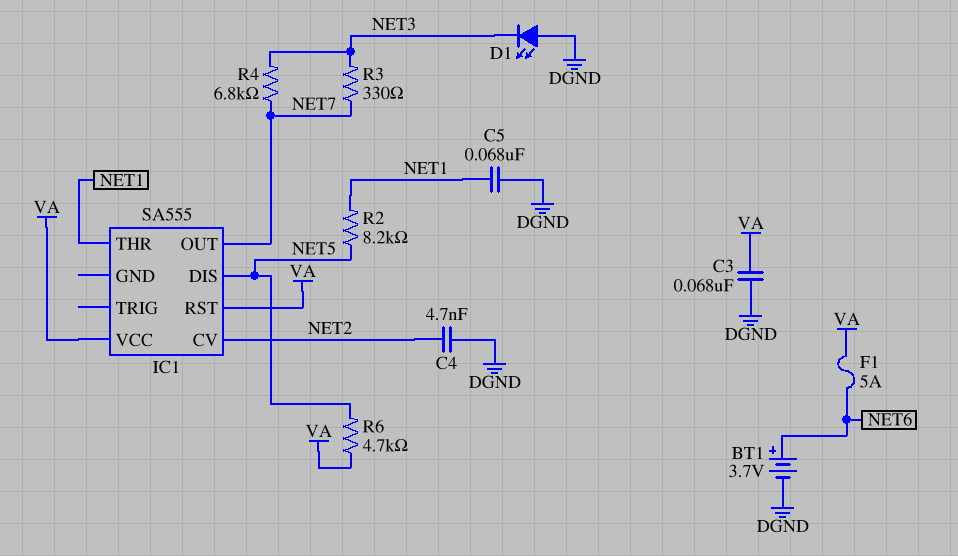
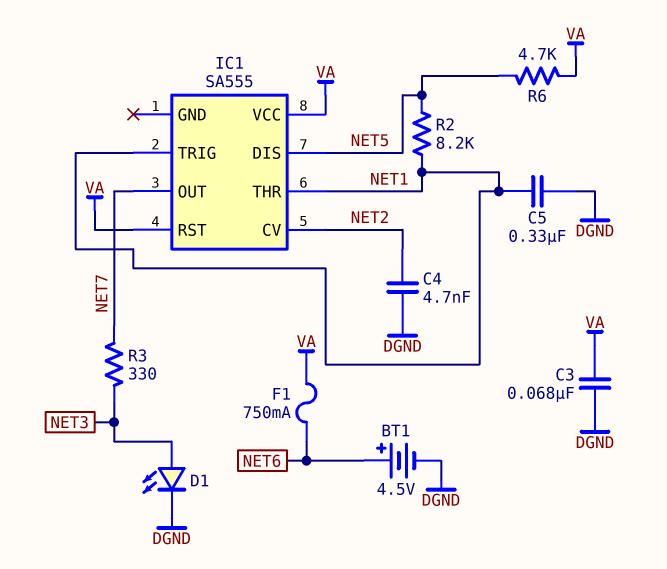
BT1: 3.7V (plus NET6, minus DGND) -> 4.5V (plus NET6, minus DGND)
C5: 68nF (DGND, NET1) -> 330nF (DGND, NET1)
D1: LED (A DGND, K NET3) -> LED (A NET3, K DGND)
F1: 5A (NET6, VA) -> 750mA (NET6, VA)
IC1 pin TRIG: none -> NET1
R4: 6.8k (NET3, NET7) -> none

